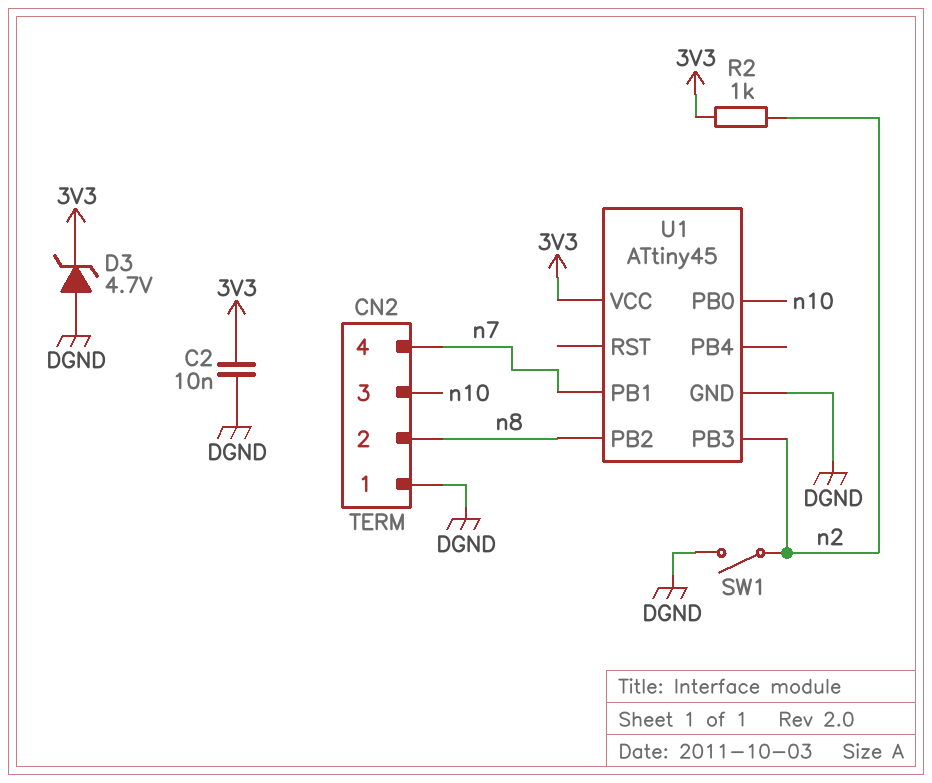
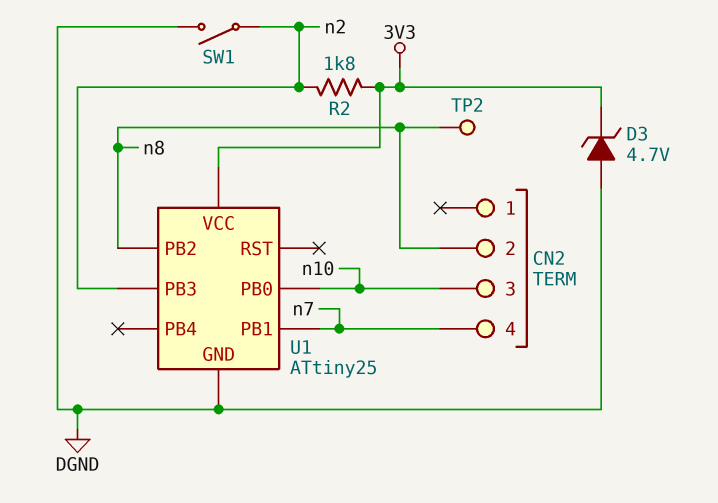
C2: 10nF (3V3, DGND) -> none
CN2 pin 1: DGND -> none
R2: 1k (3V3, n2) -> 1.8k (3V3, n2)
TP2: none -> test point (n8)
U1: ATtiny45 -> ATtiny25

